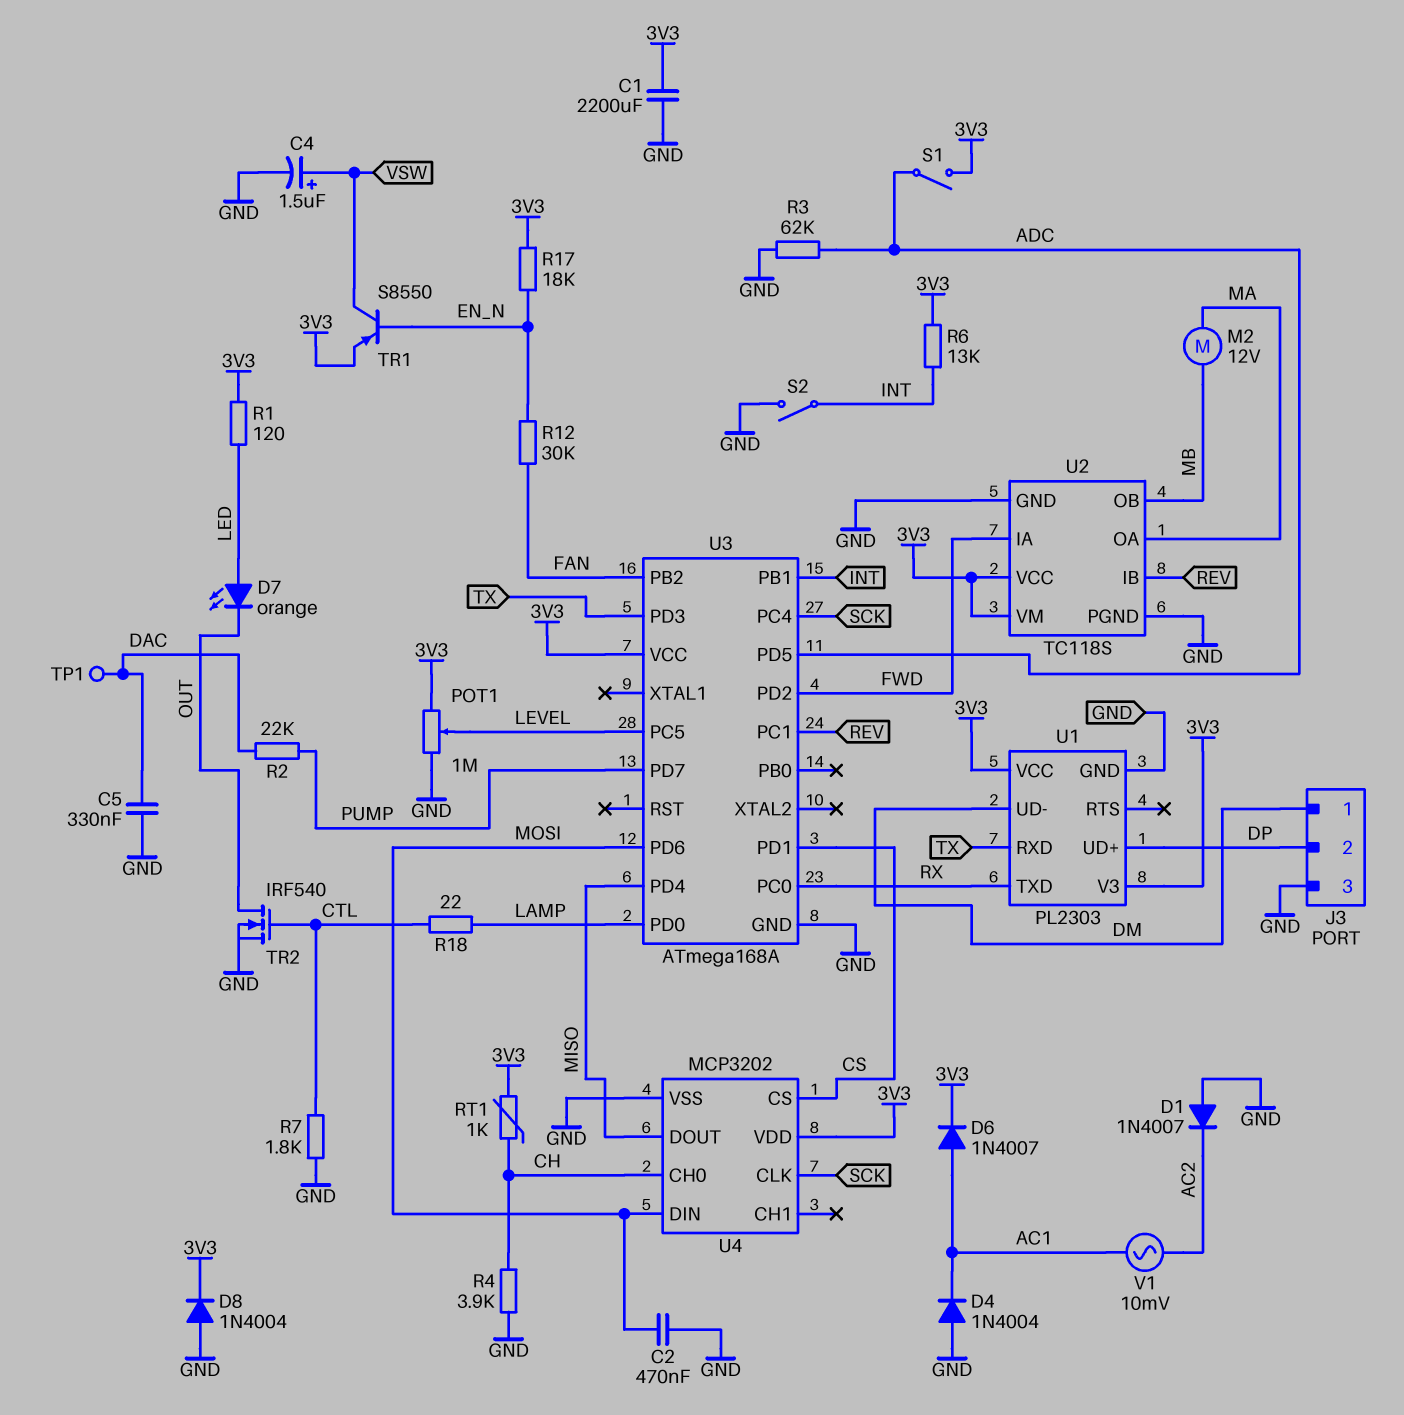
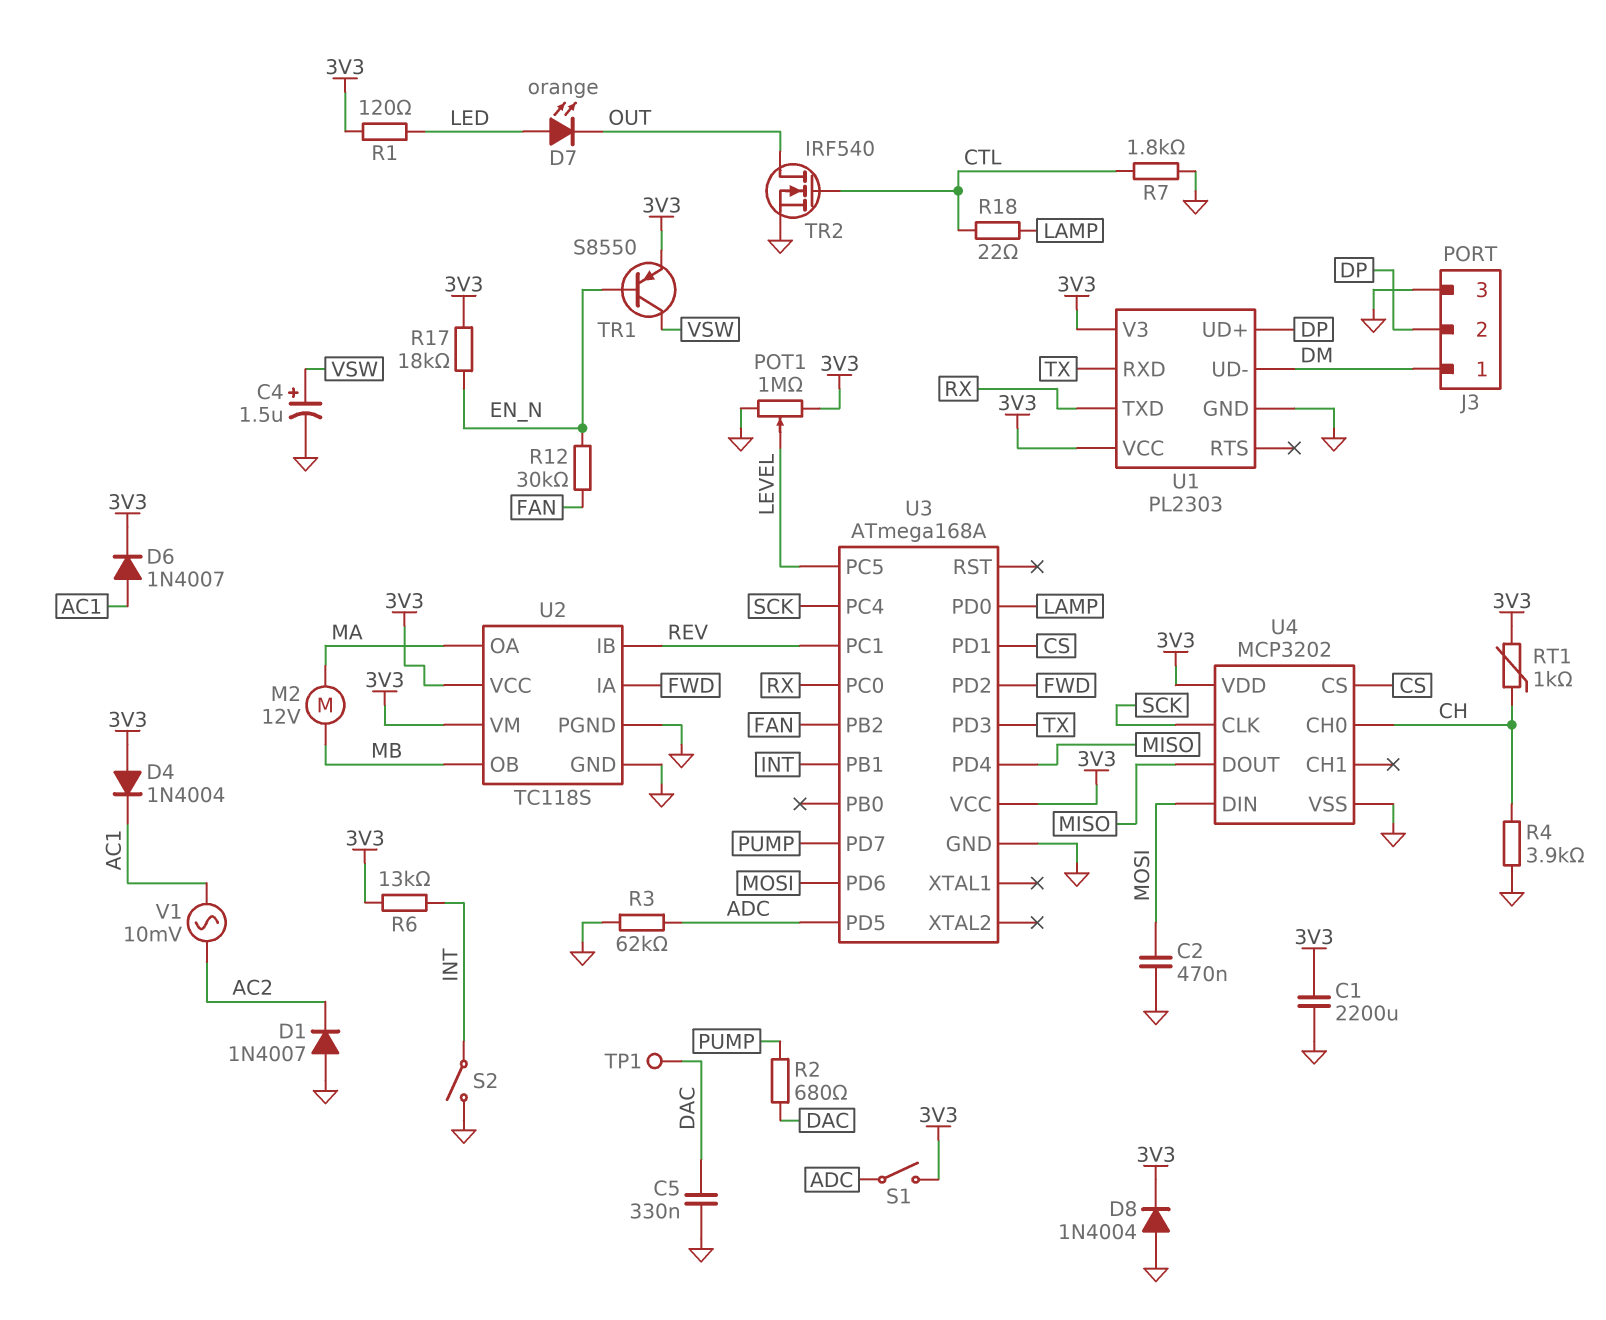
D4: diode 1N4004 (A GND, K AC1) -> diode 1N4004 (A 3V3, K AC1)
R2: 22k (DAC, PUMP) -> 680 (DAC, PUMP)

